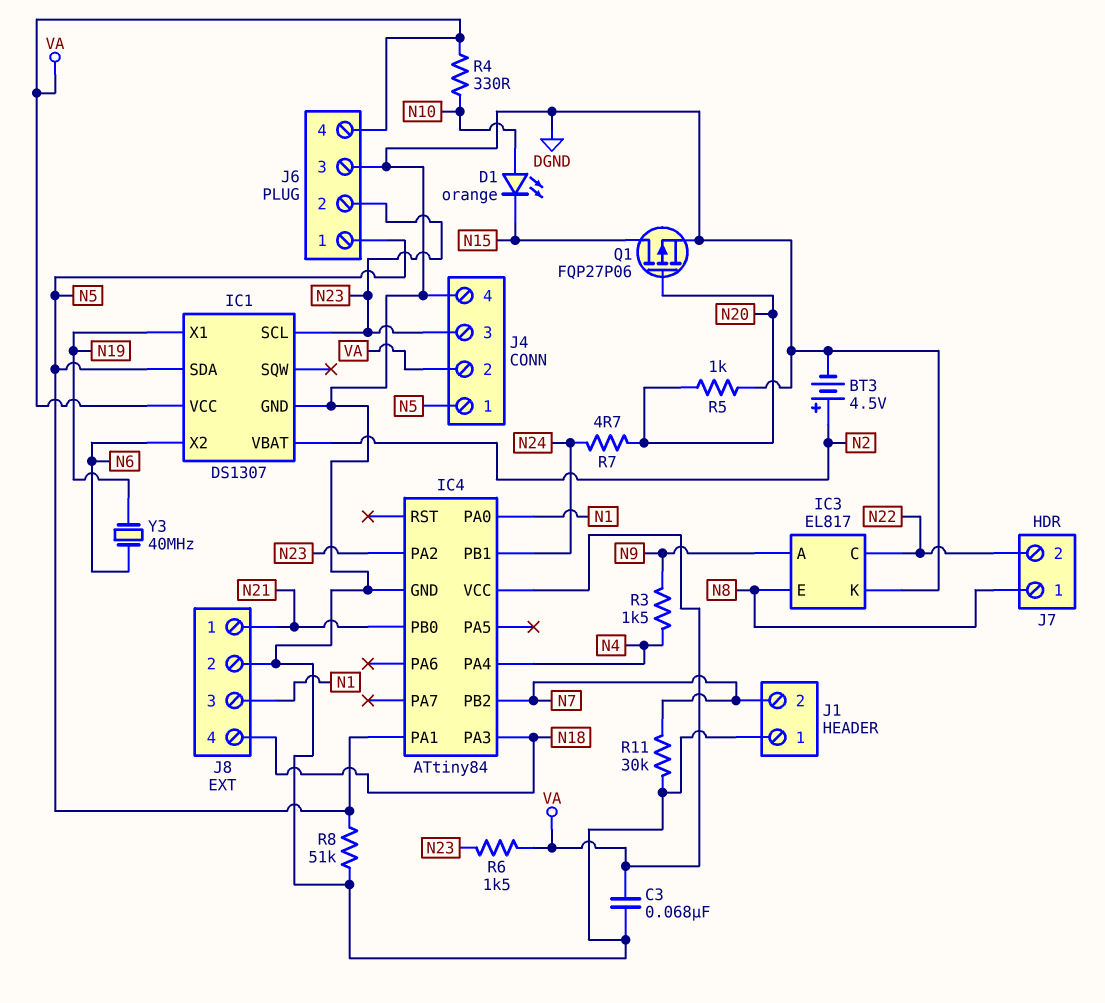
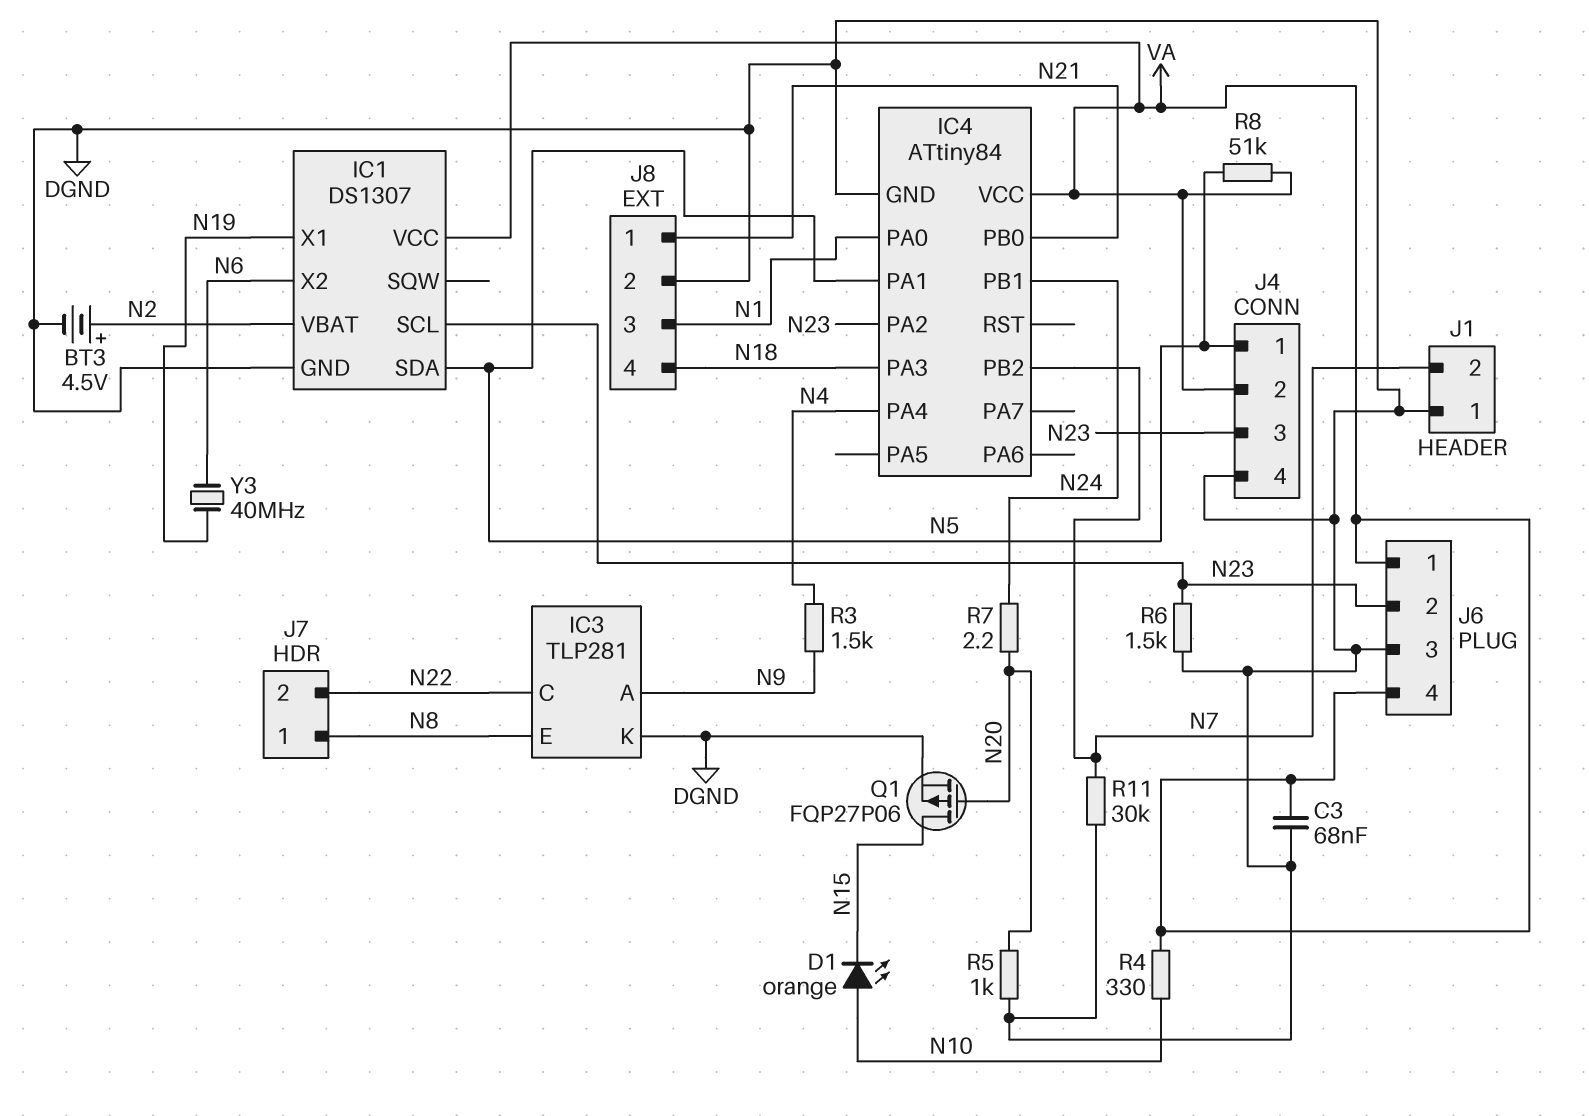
IC3: EL817 -> TLP281
J6 pin 1: N5 -> VA
R6: 1.5k (N23, VA) -> 1.5k (DGND, N23)
R7: 4.7 (N20, N24) -> 2.2 (N20, N24)
R8: 51k (DGND, N5) -> 51k (N5, VA)

